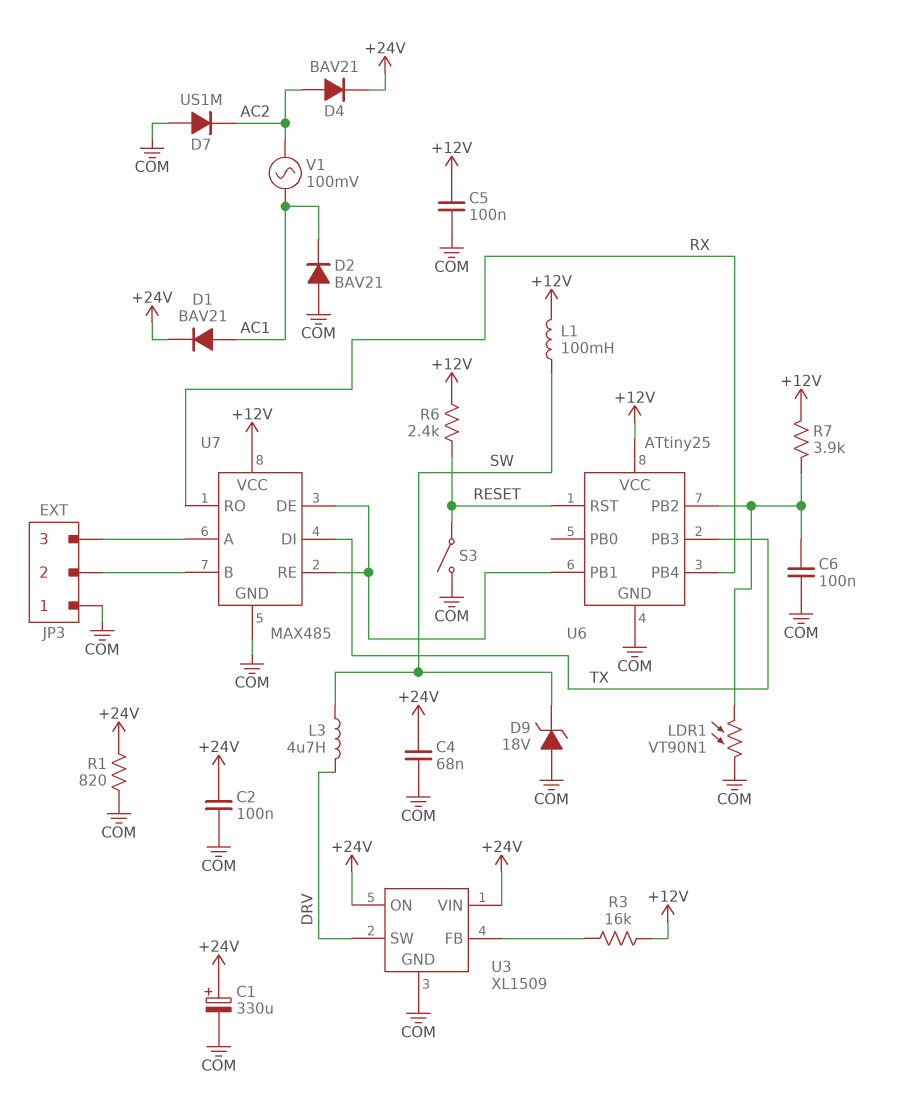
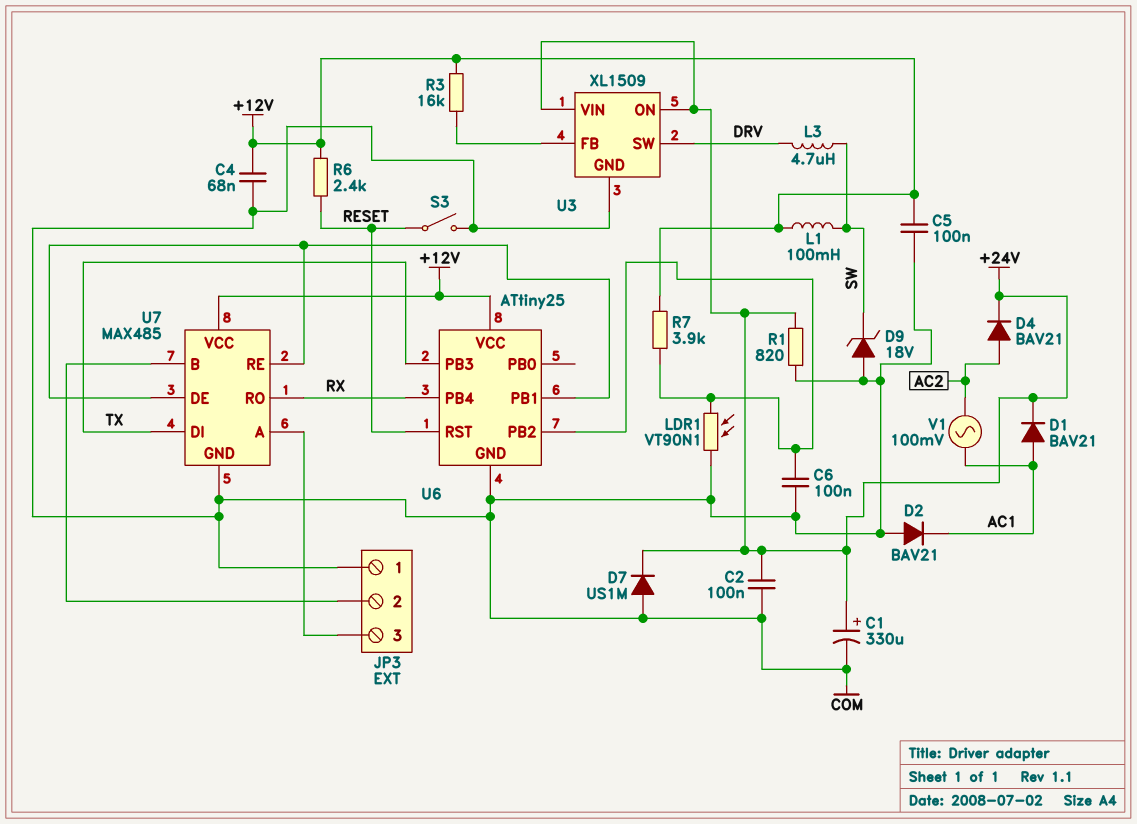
C4: 68nF (+24V, COM) -> 68nF (+12V, COM)
D7: diode US1M (A COM, K AC2) -> diode US1M (A COM, K +24V)

